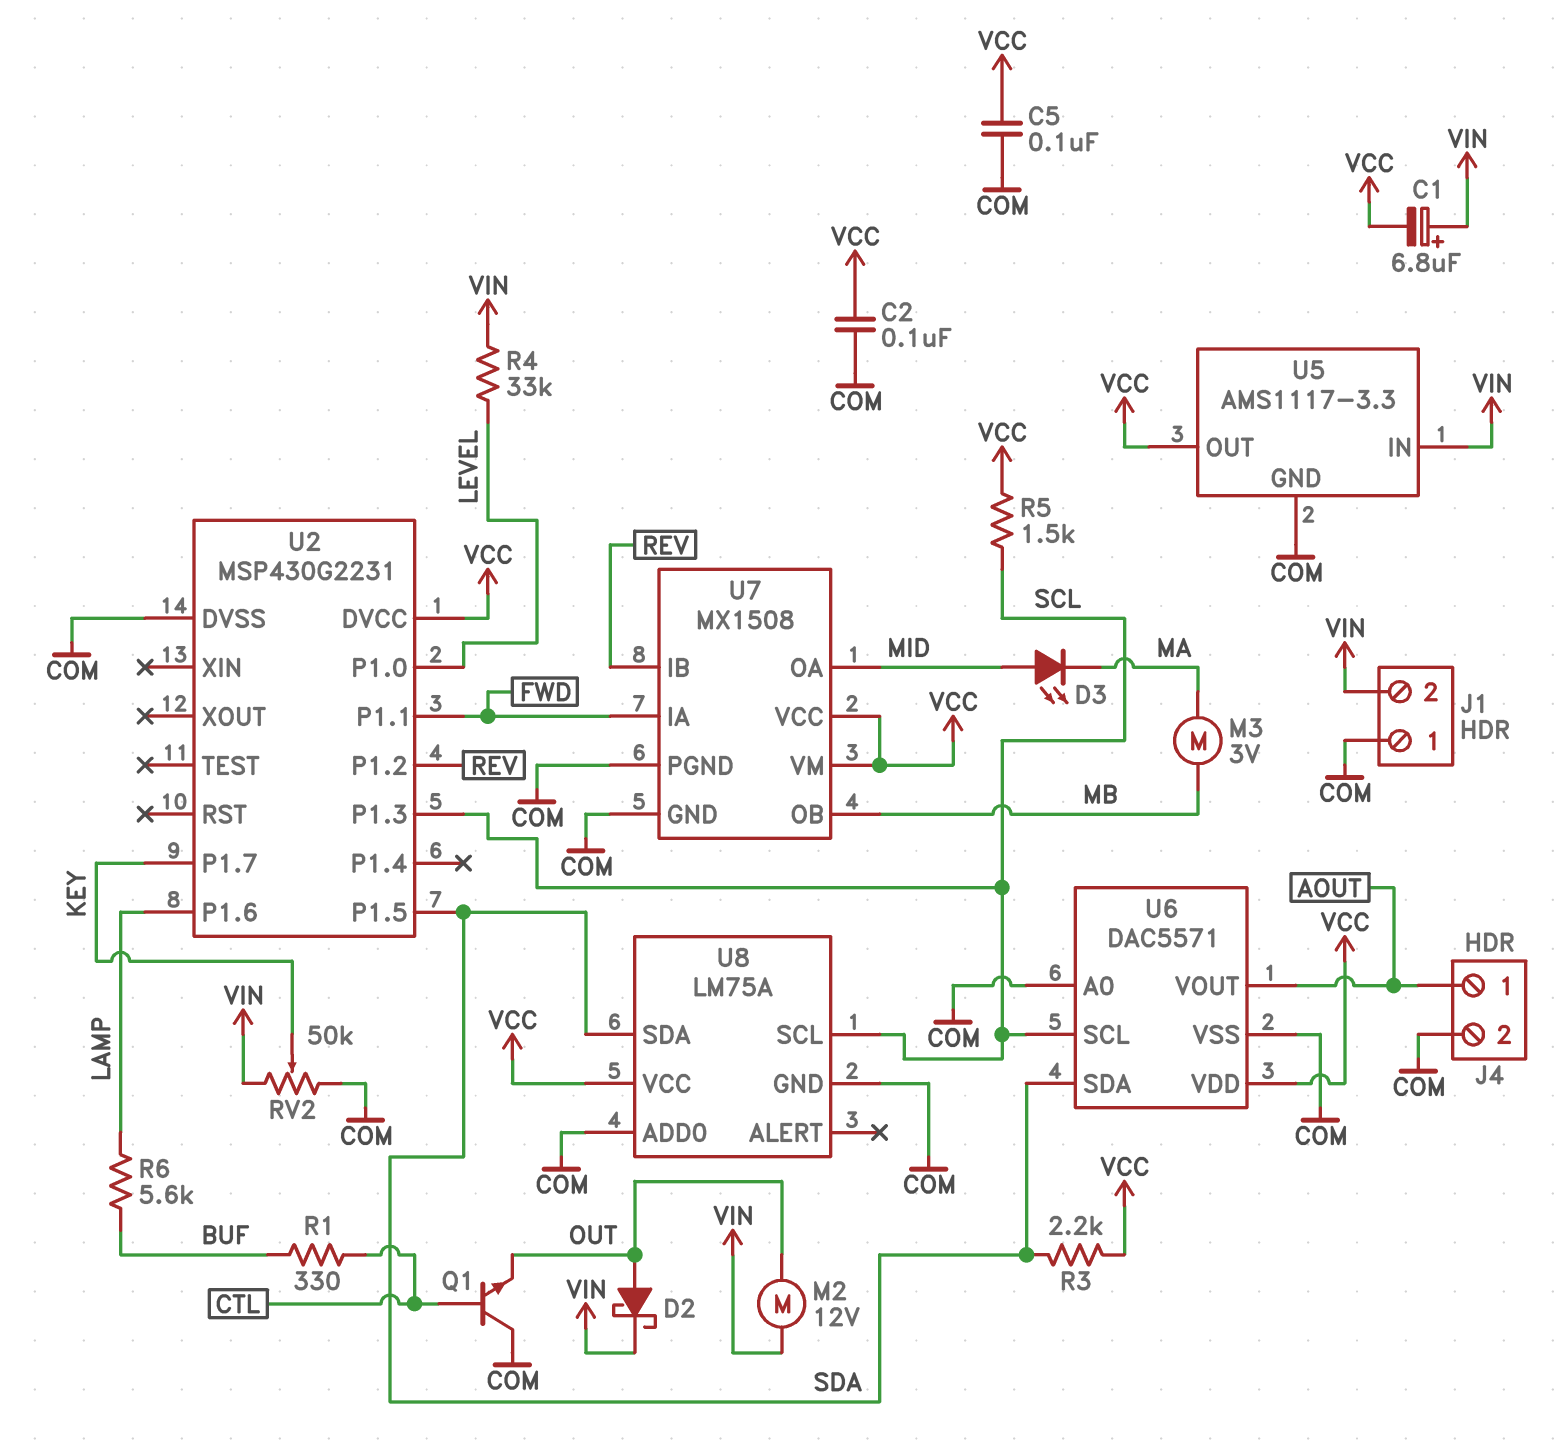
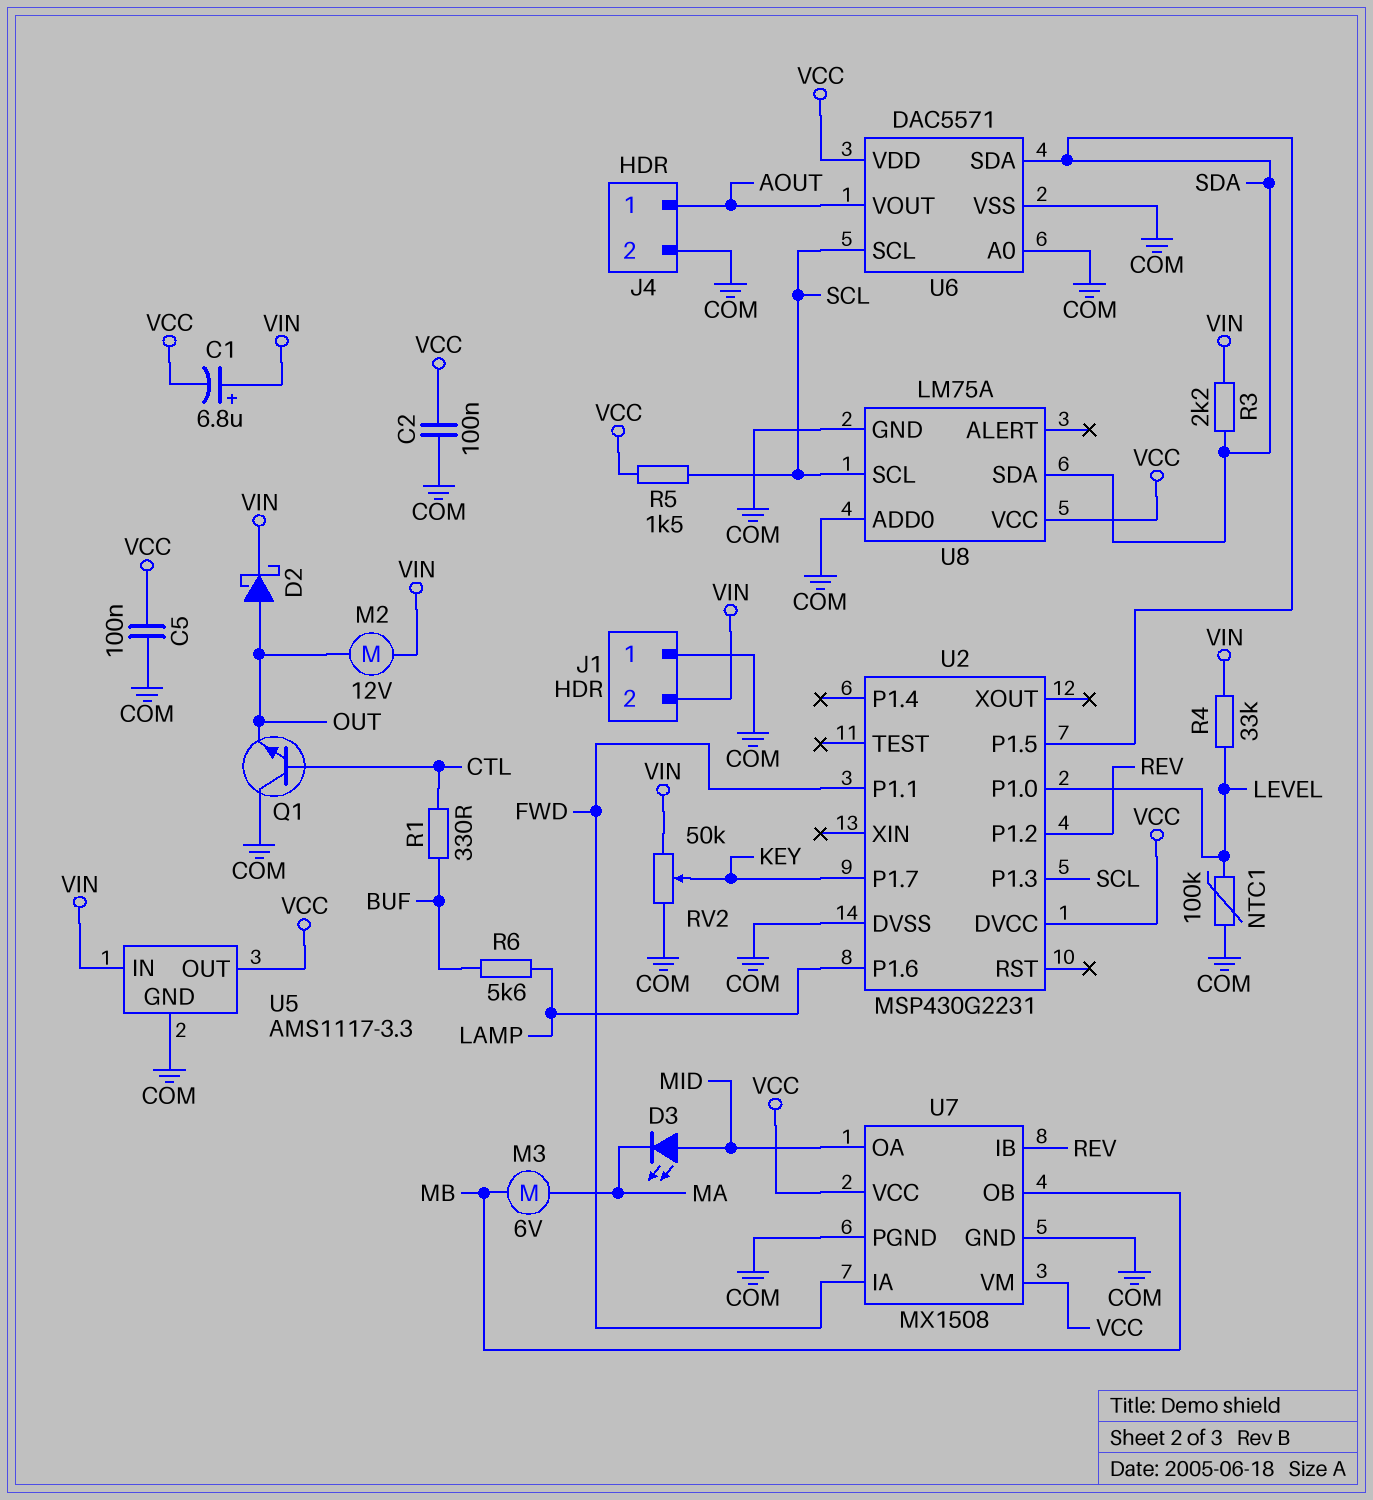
M3: motor 3V (MA, MB) -> motor 6V (MA, MB)
NTC1: none -> 100k (COM, LEVEL)
R3: 2.2k (SDA, VCC) -> 2.2k (SDA, VIN)

